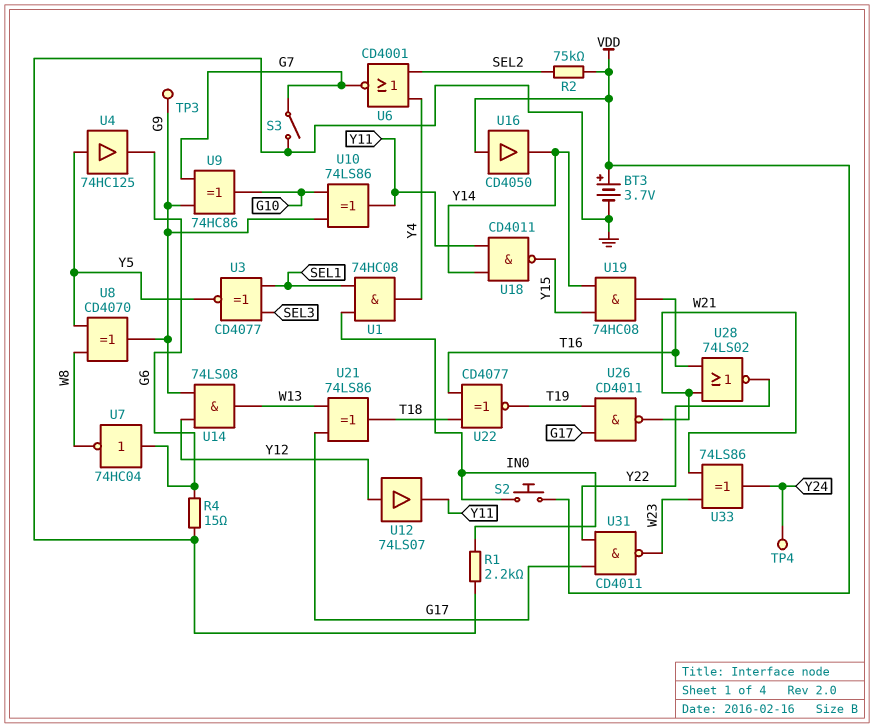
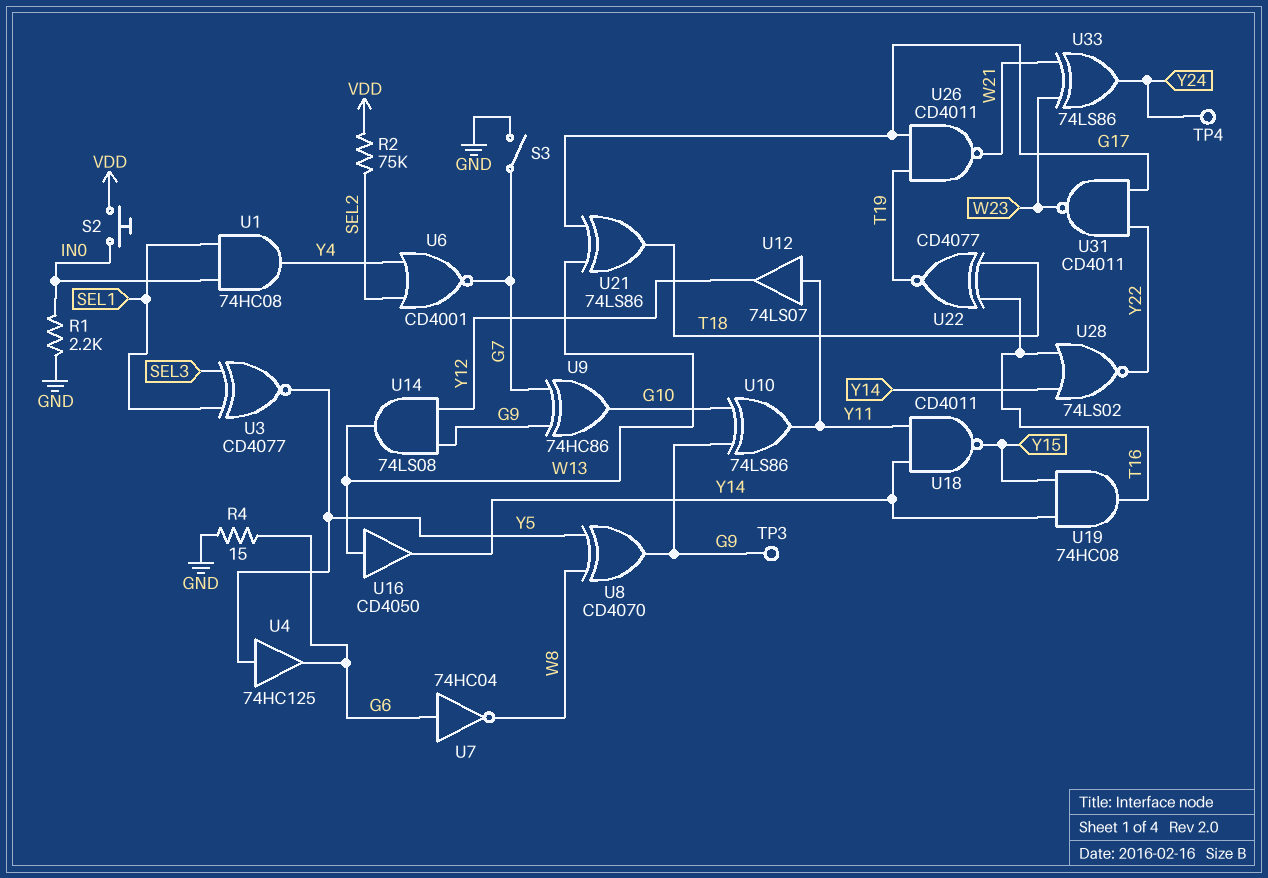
BT3: 3.7V (plus VDD, minus GND) -> none
U12: buffer 74LS07 (in Y12, out Y11) -> buffer 74LS07 (in Y11, out Y12)
U16: buffer CD4050 (in VDD, out Y14) -> buffer CD4050 (in W13, out Y14)
U28: NOR 74LS02 (in T16, in W21, out Y22) -> NOR 74LS02 (in T16, in Y14, out Y22)

